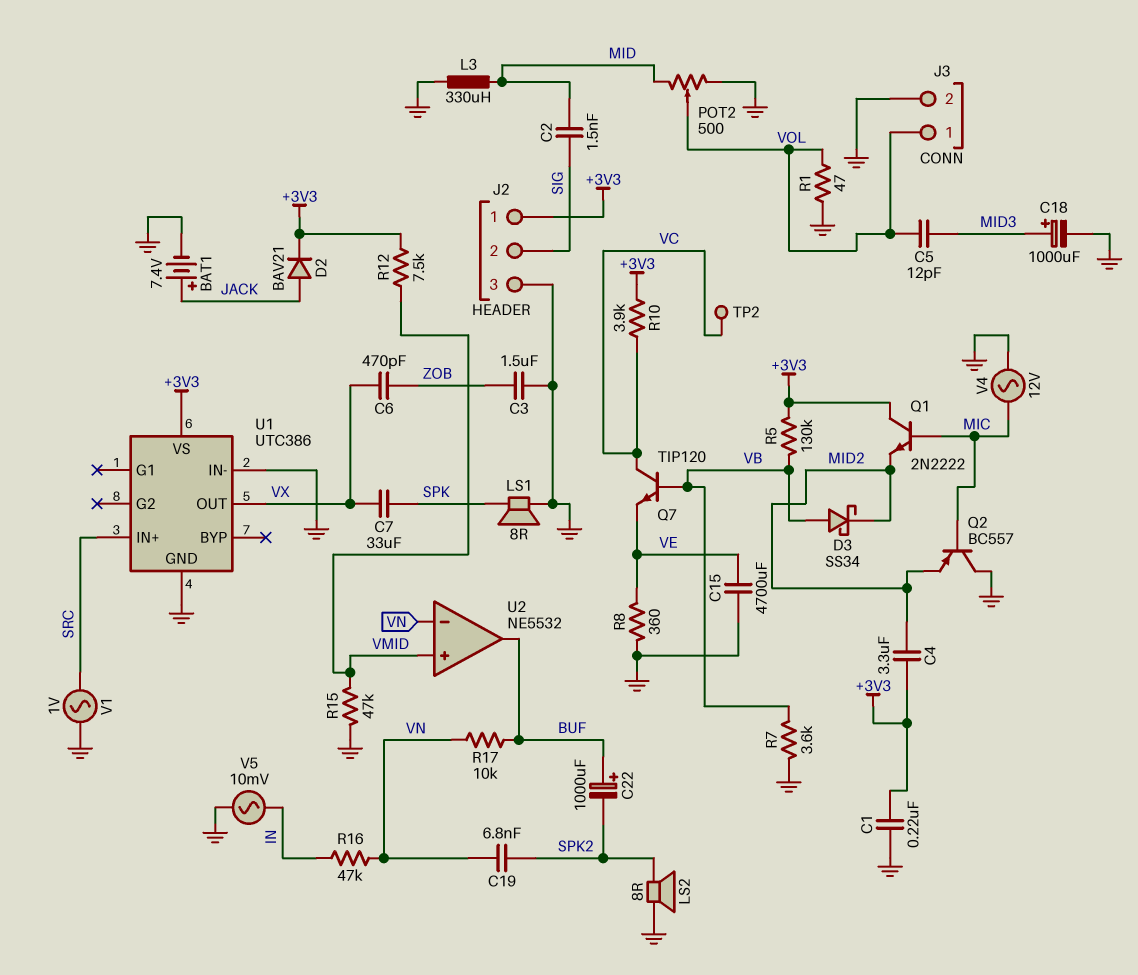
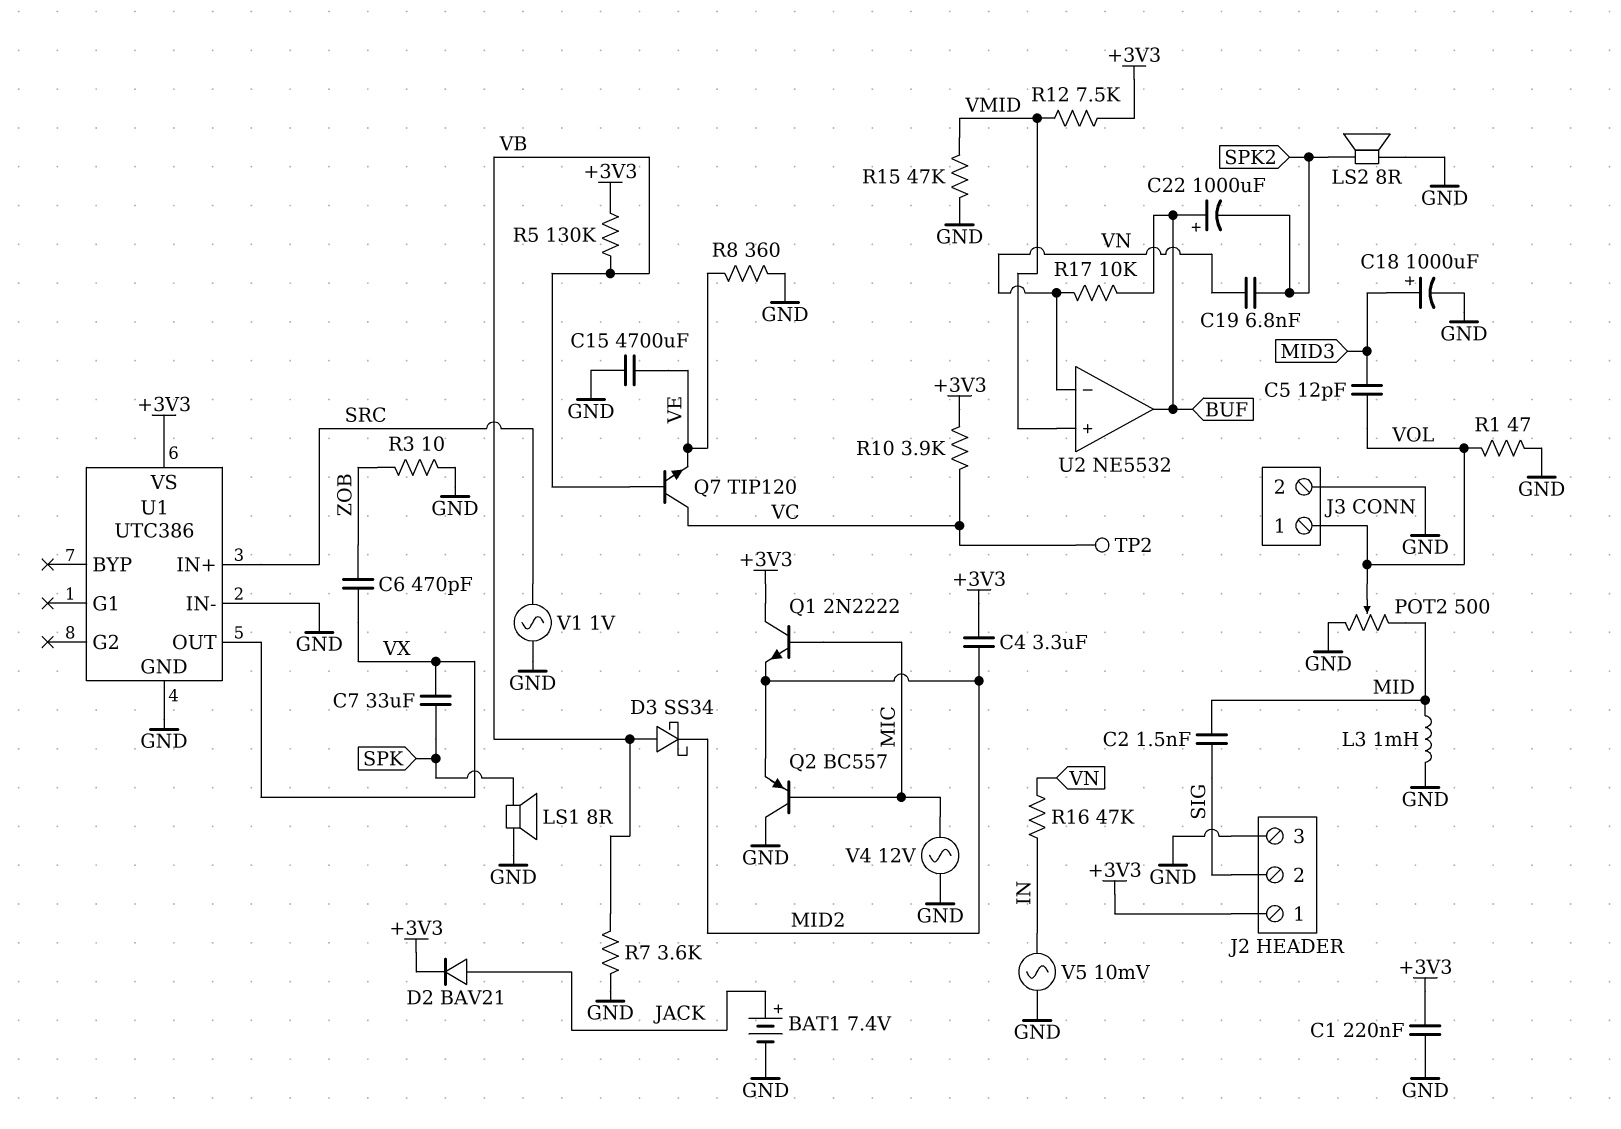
C3: 1.5uF (GND, ZOB) -> none
L3: 330uH (GND, MID) -> 1mH (GND, MID)
R3: none -> 10 (GND, ZOB)

